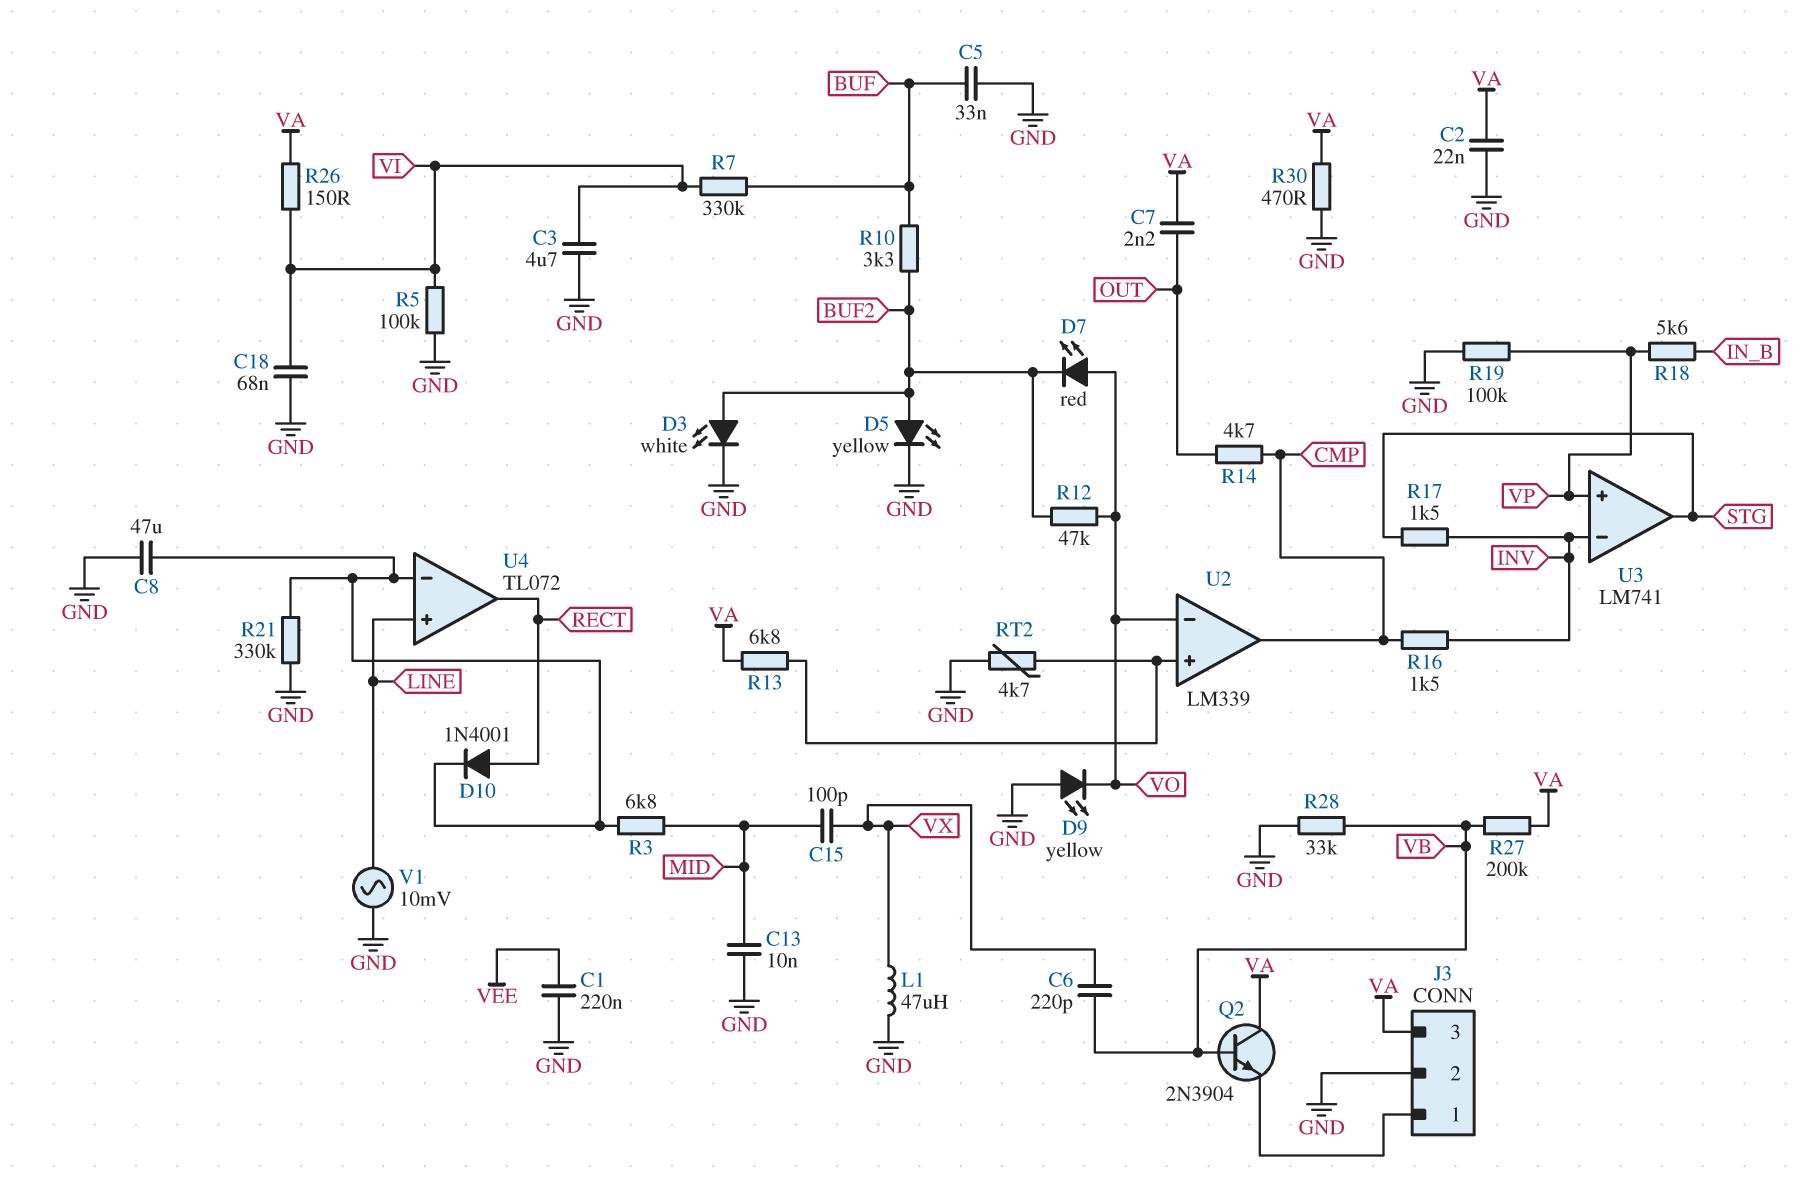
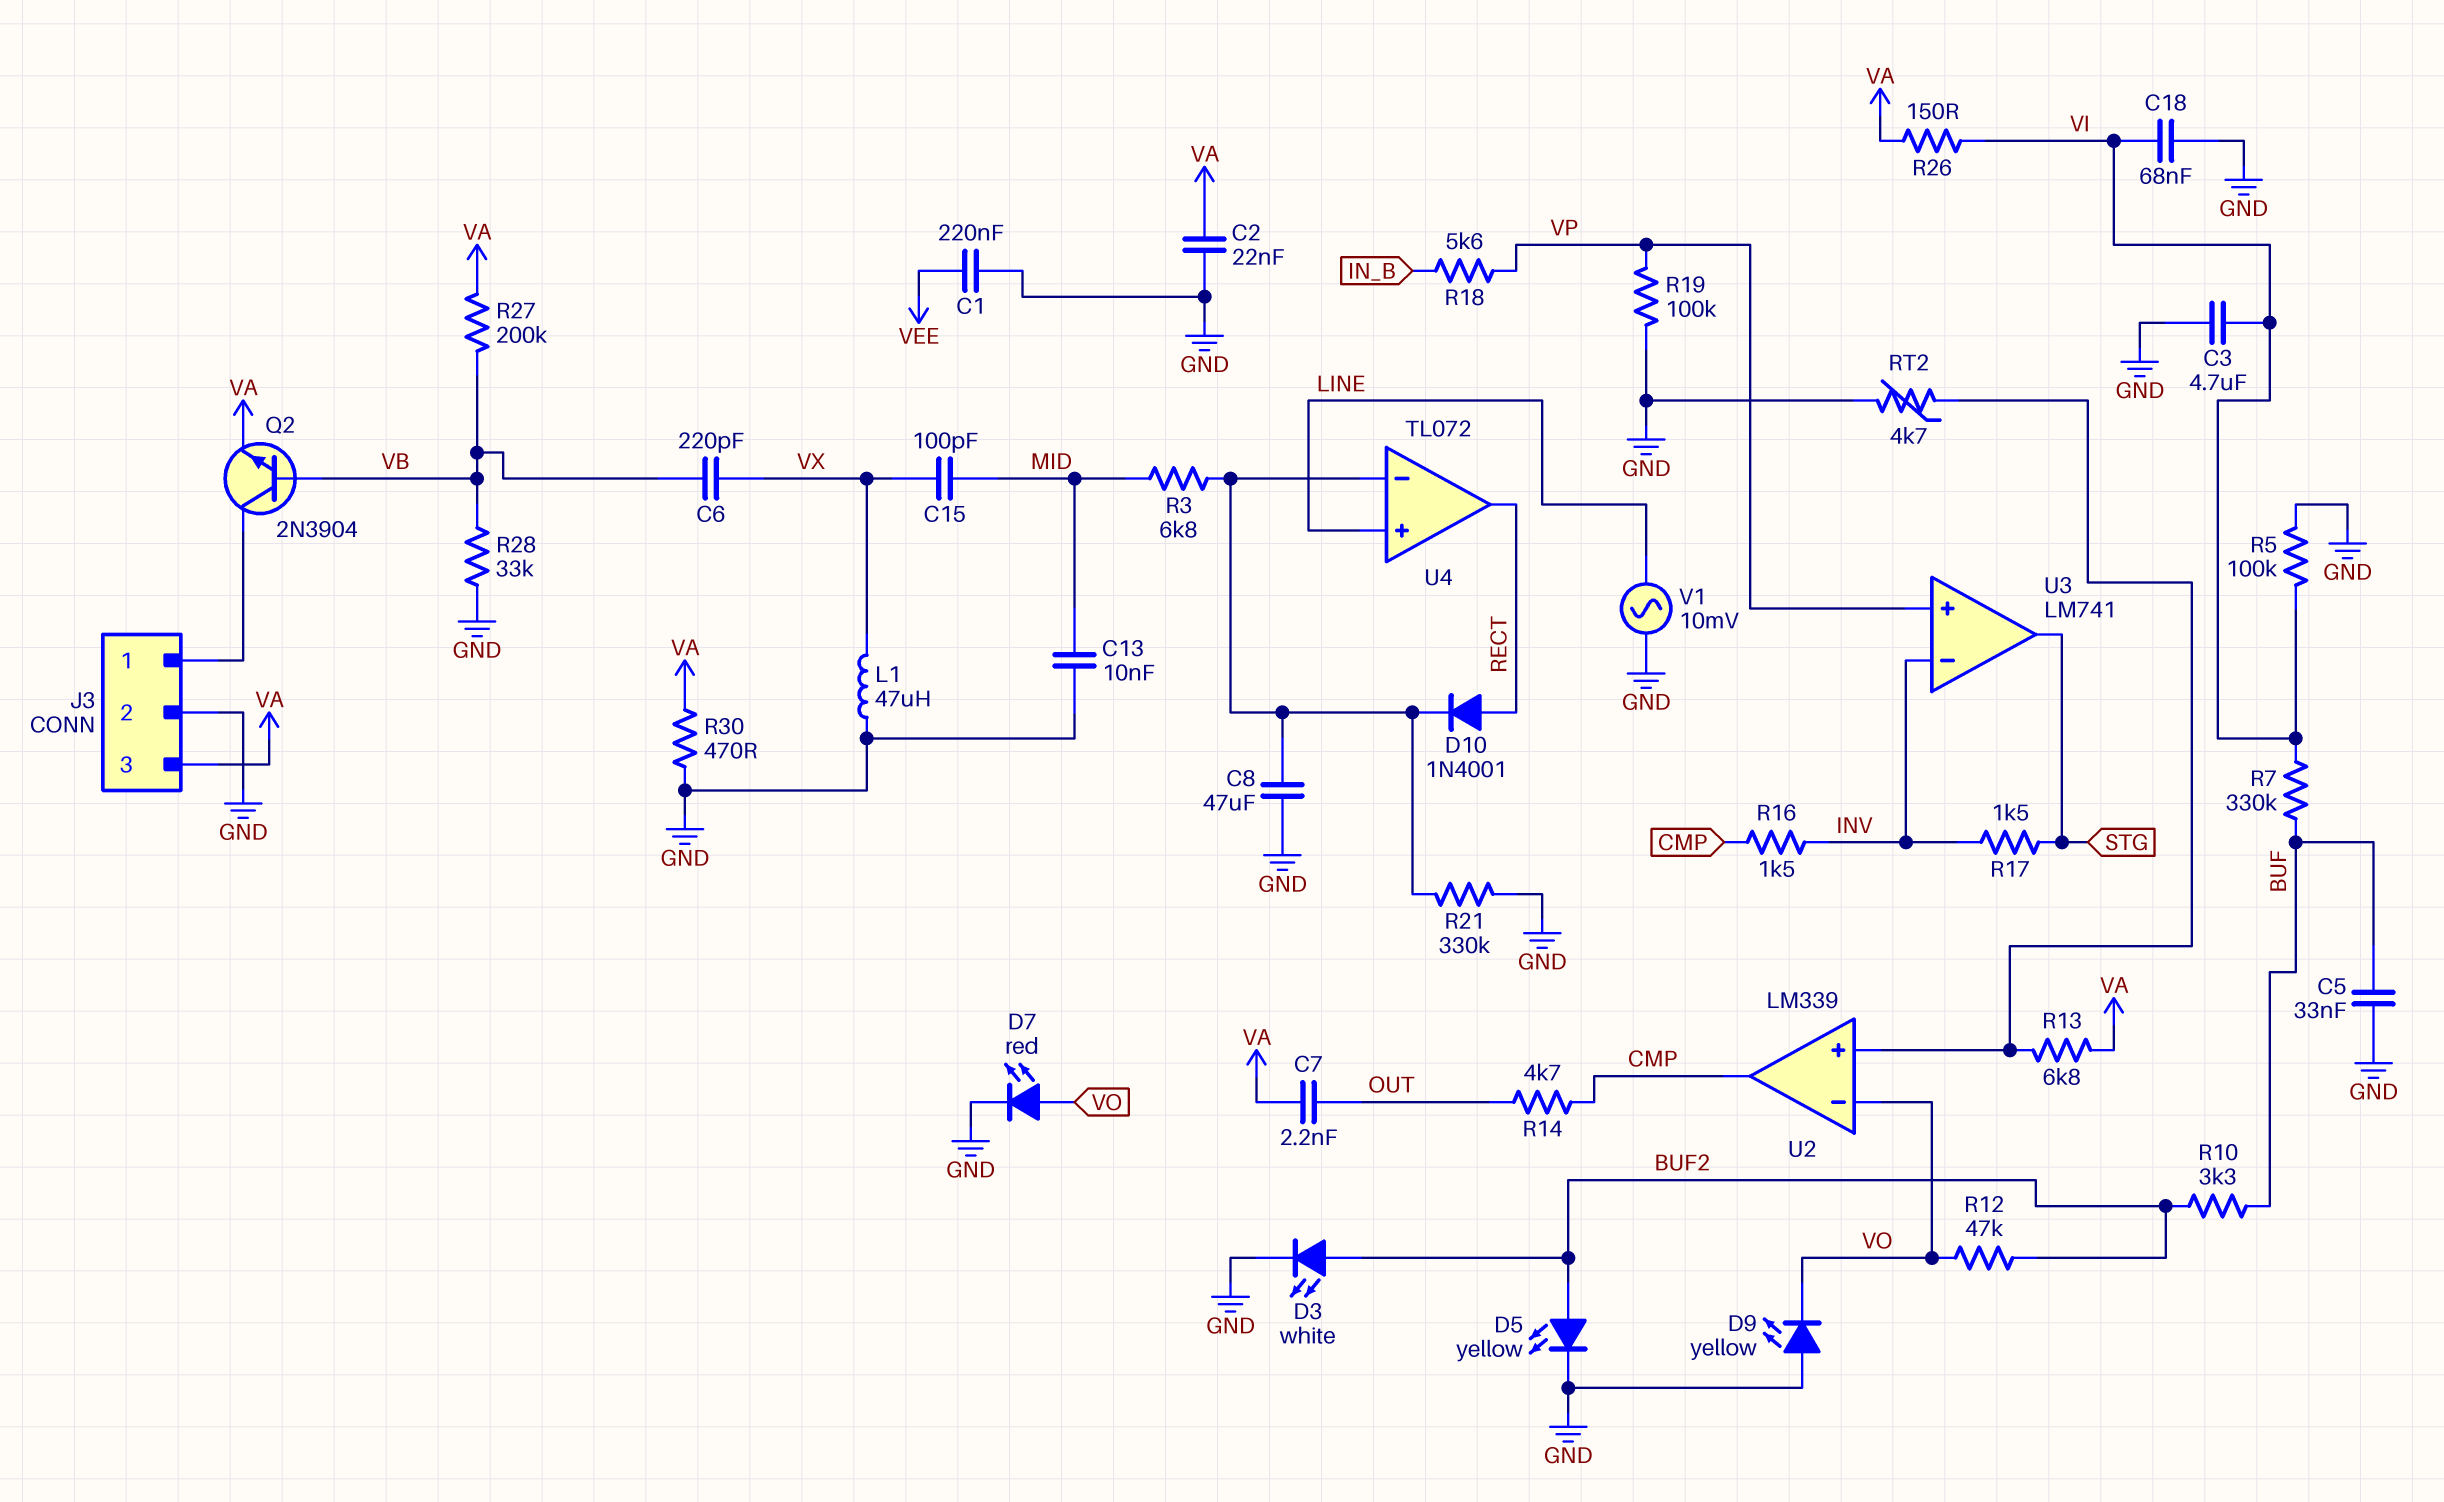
D7: LED red (A VO, K BUF2) -> LED red (A VO, K GND)
Q2: NPN 2N3904 (B VB, C VA, E J3/1) -> NPN 2N3904 (B VB, C J3/1, E VA)

